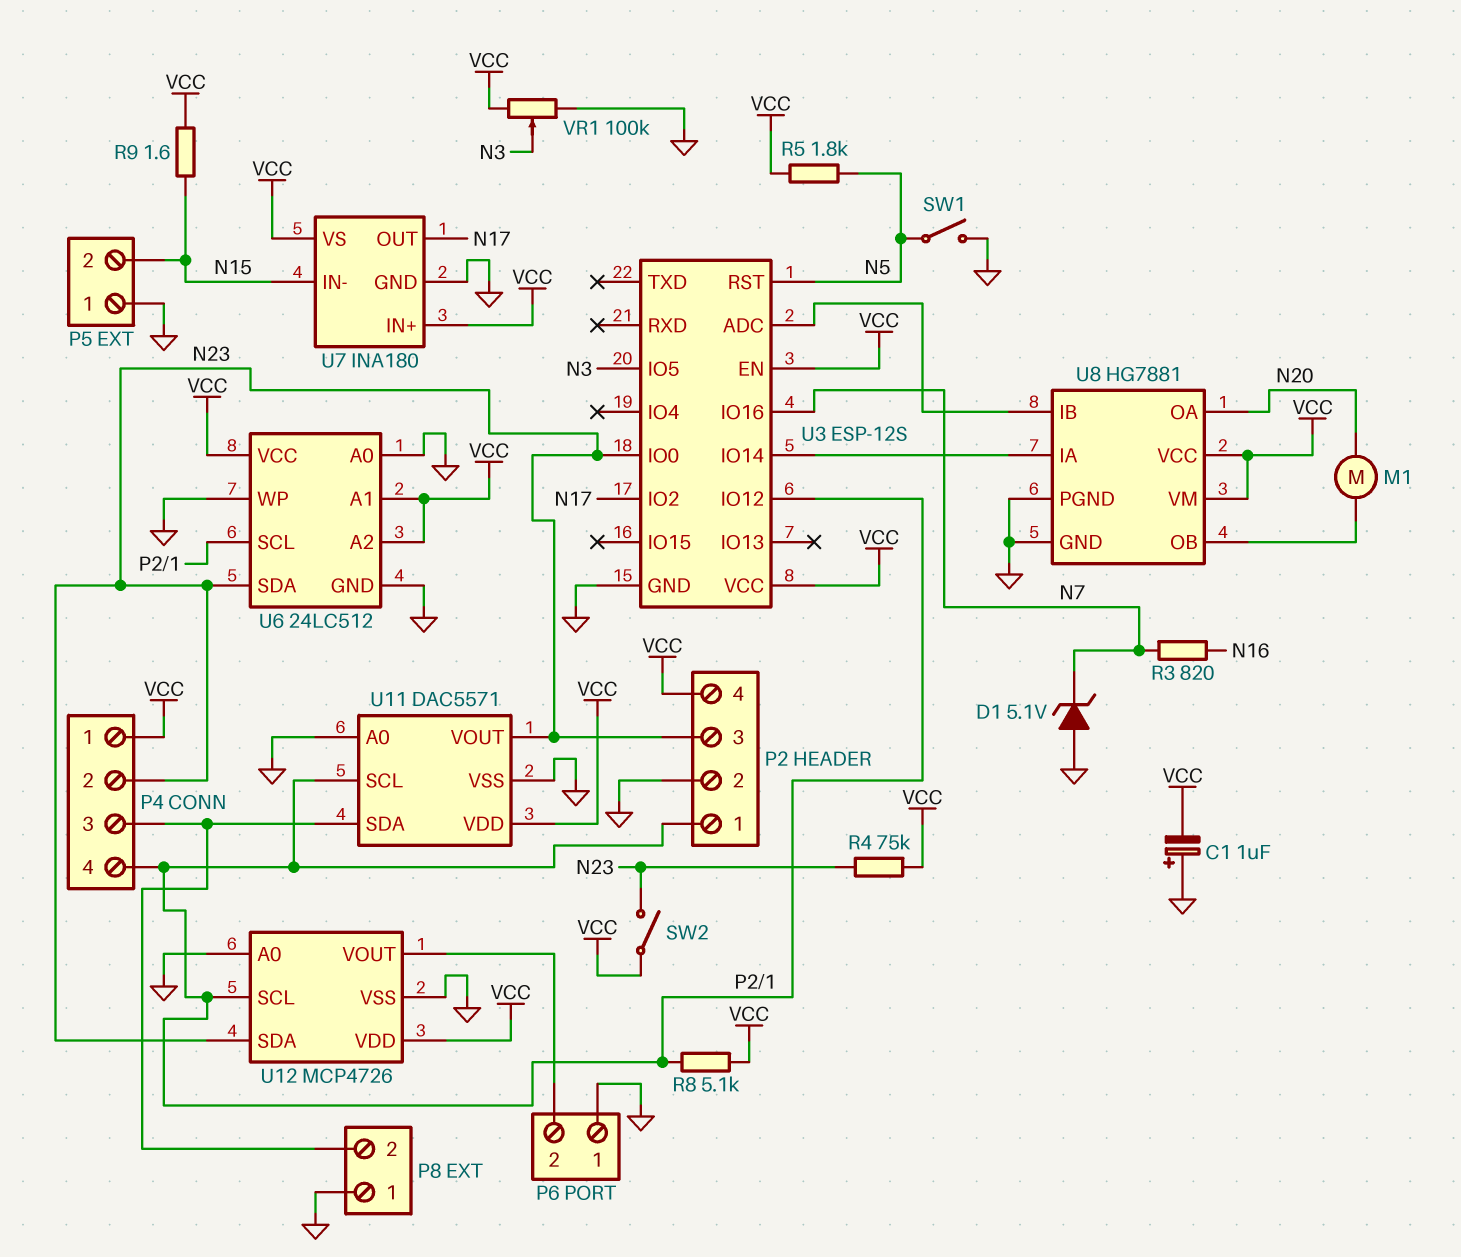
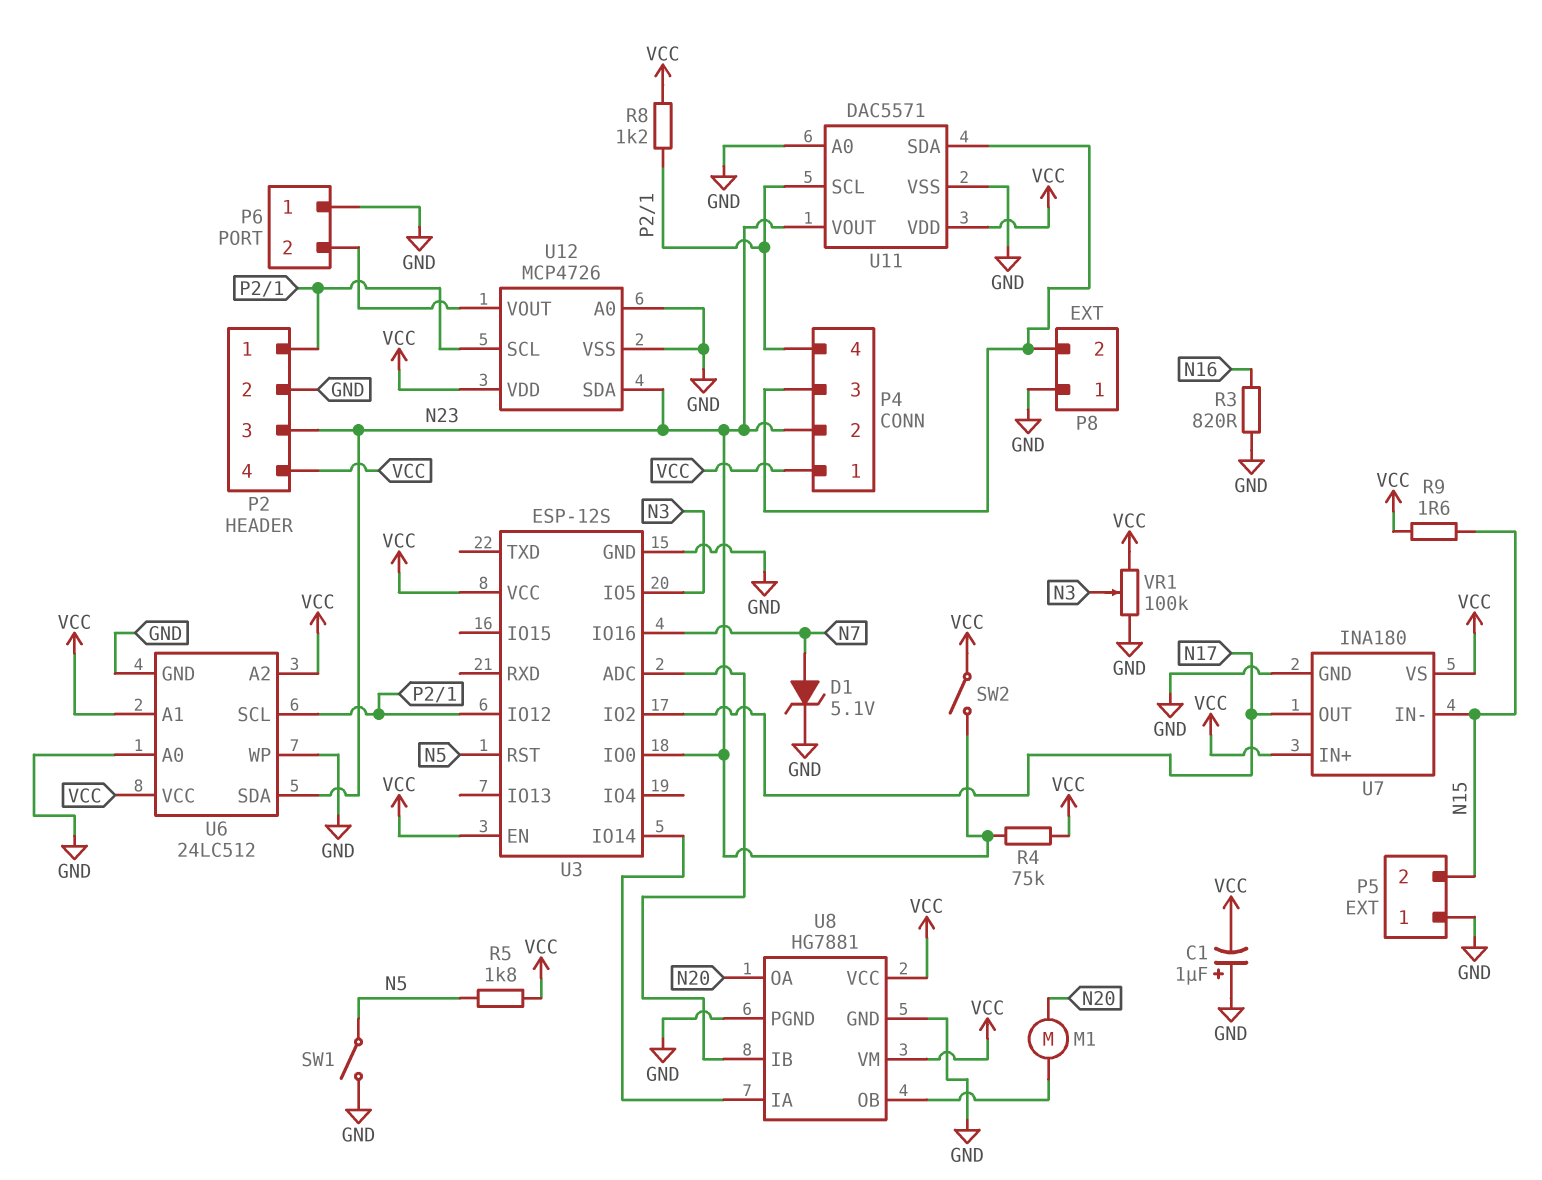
D1: zener 5.1V (A GND, K N7) -> zener 5.1V (A N7, K GND)
R3: 820 (N7, N16) -> 820 (GND, N16)
R8: 5.1k (P2/1, VCC) -> 1.2k (P2/1, VCC)

